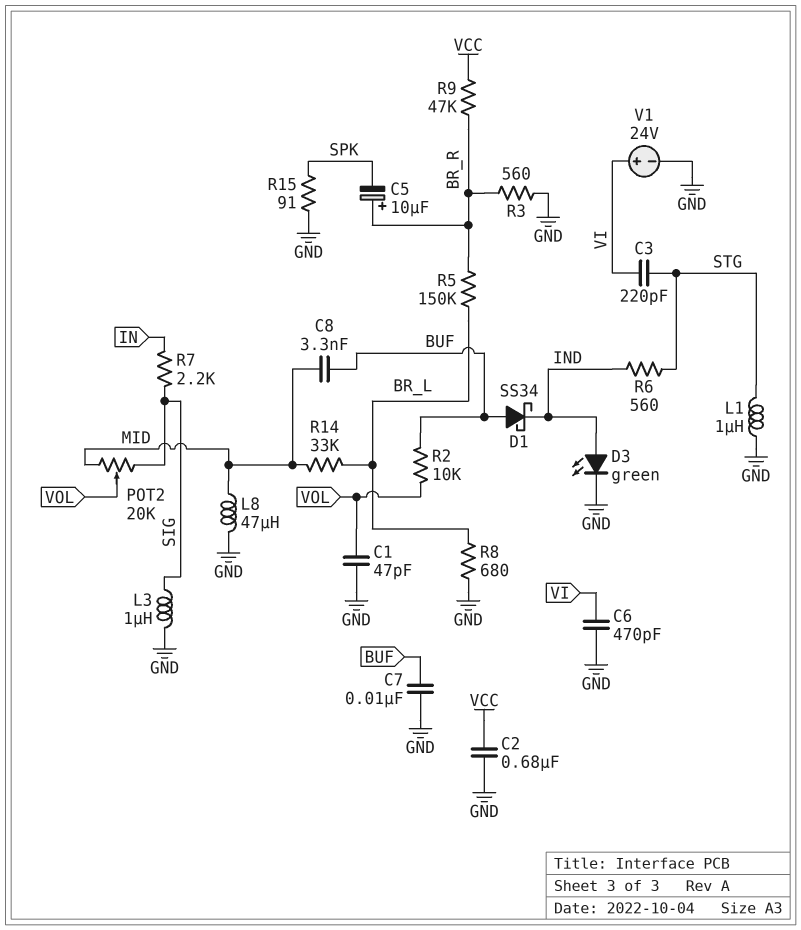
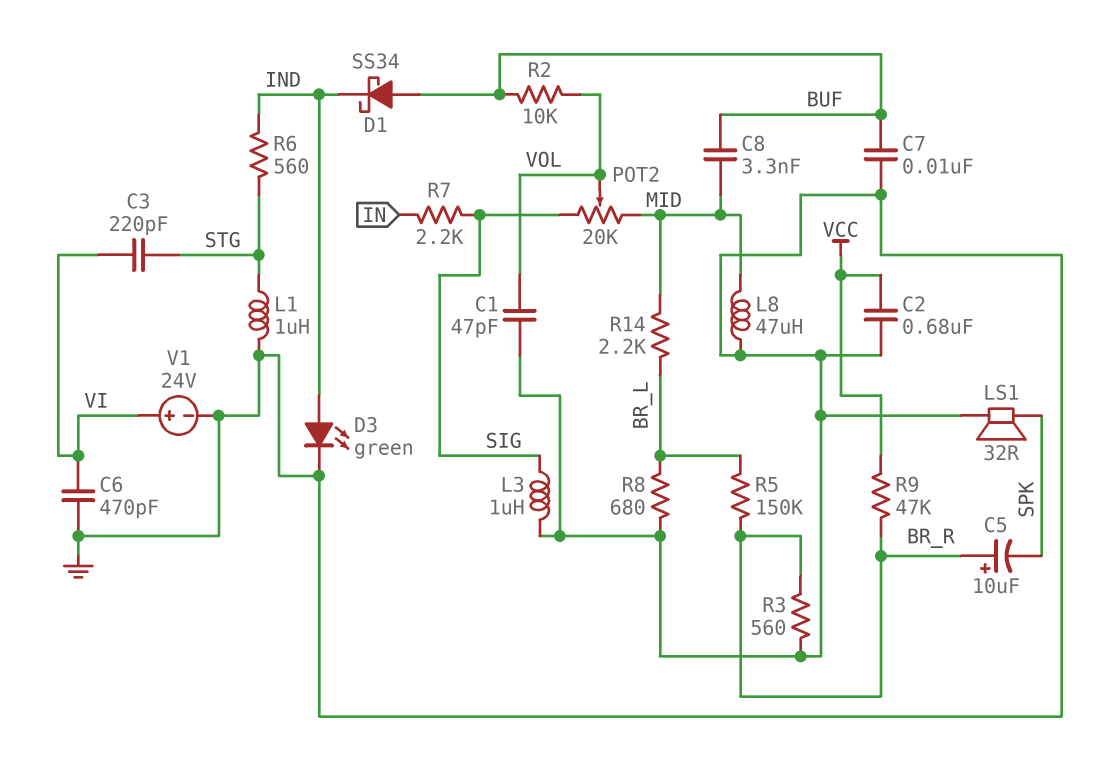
LS1: none -> speaker 32R (GND, SPK)
R14: 33k (BR_L, MID) -> 2.2k (BR_L, MID)
R15: 91 (GND, SPK) -> none

